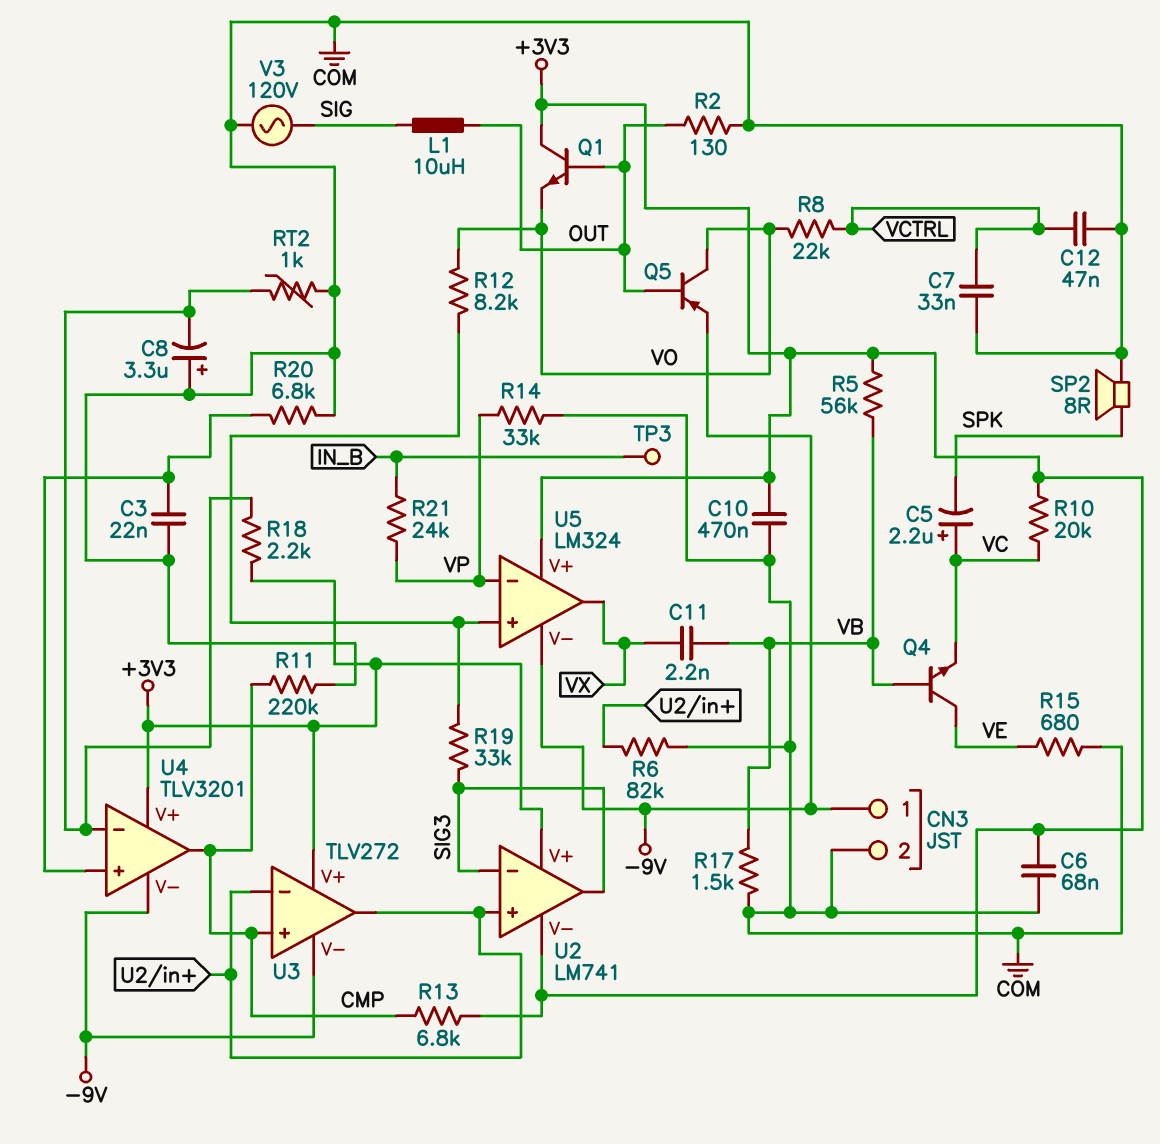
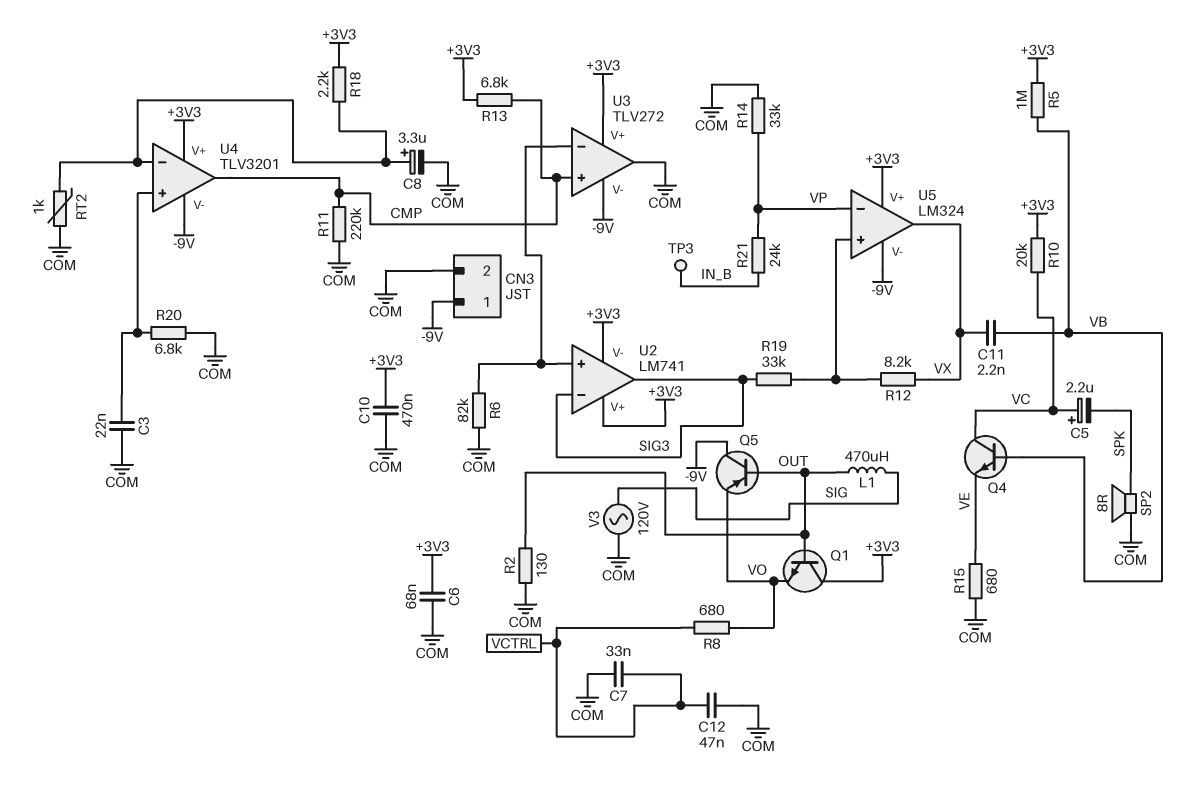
C8: 3.3uF (plus COM, minus U4/in-) -> 3.3uF (plus U4/in-, minus COM)
L1: 10uH (OUT, SIG) -> 470uH (OUT, SIG)
Q4: NPN (B VB, C VE, E VC) -> NPN (B VB, C VC, E VE)
Q5: PNP (B OUT, C VO, E -9V) -> PNP (B OUT, C -9V, E VO)
R5: 56k (+3V3, VB) -> 1M (+3V3, VB)
R8: 22k (VCTRL, VO) -> 680 (VCTRL, VO)
R12: 8.2k (U5/in+, VO) -> 8.2k (U5/in+, VX)
R17: 1.5k (COM, VB) -> none
U3 pin out: U2/in+ -> COM

